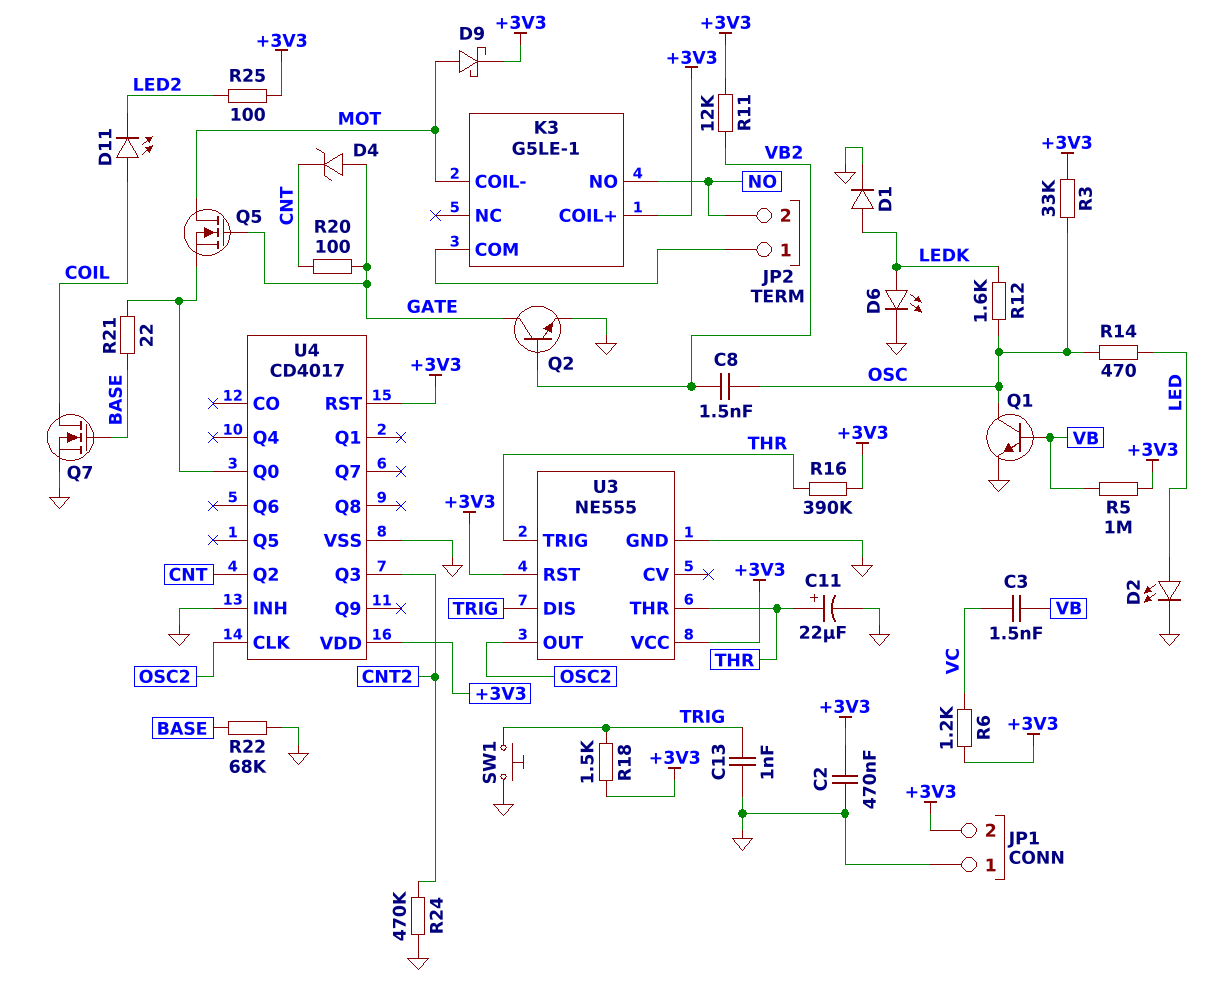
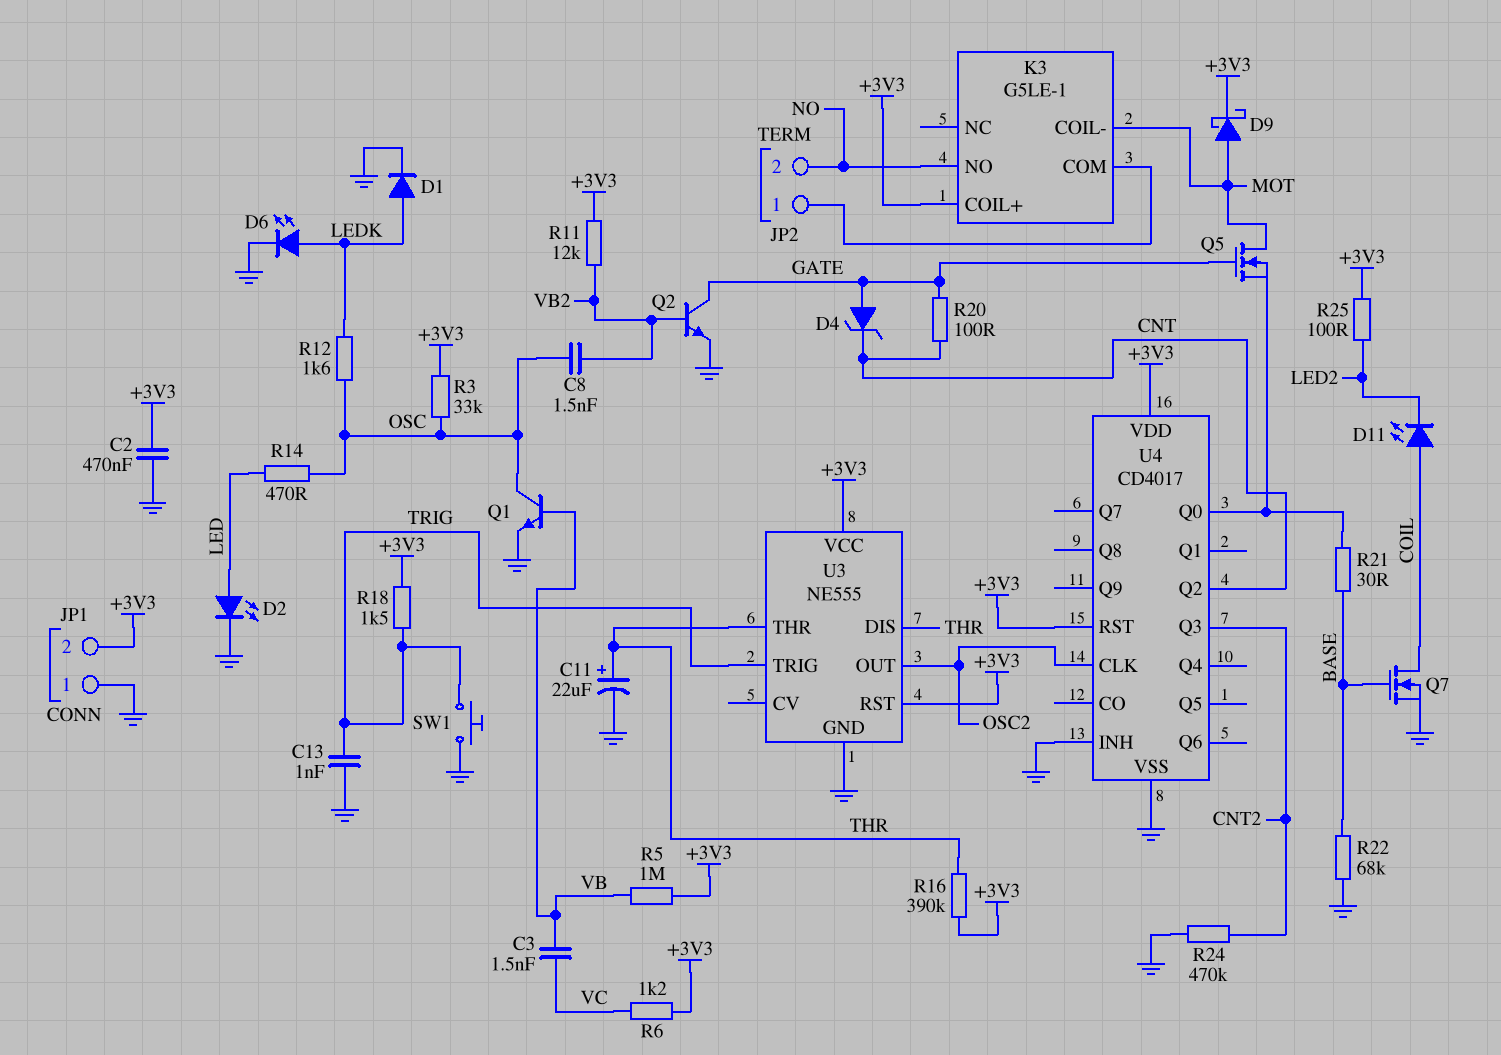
R21: 22 (BASE, U4/Q0) -> 30 (BASE, U4/Q0)
U3 pin DIS: TRIG -> THR
U3 pin TRIG: THR -> TRIG

